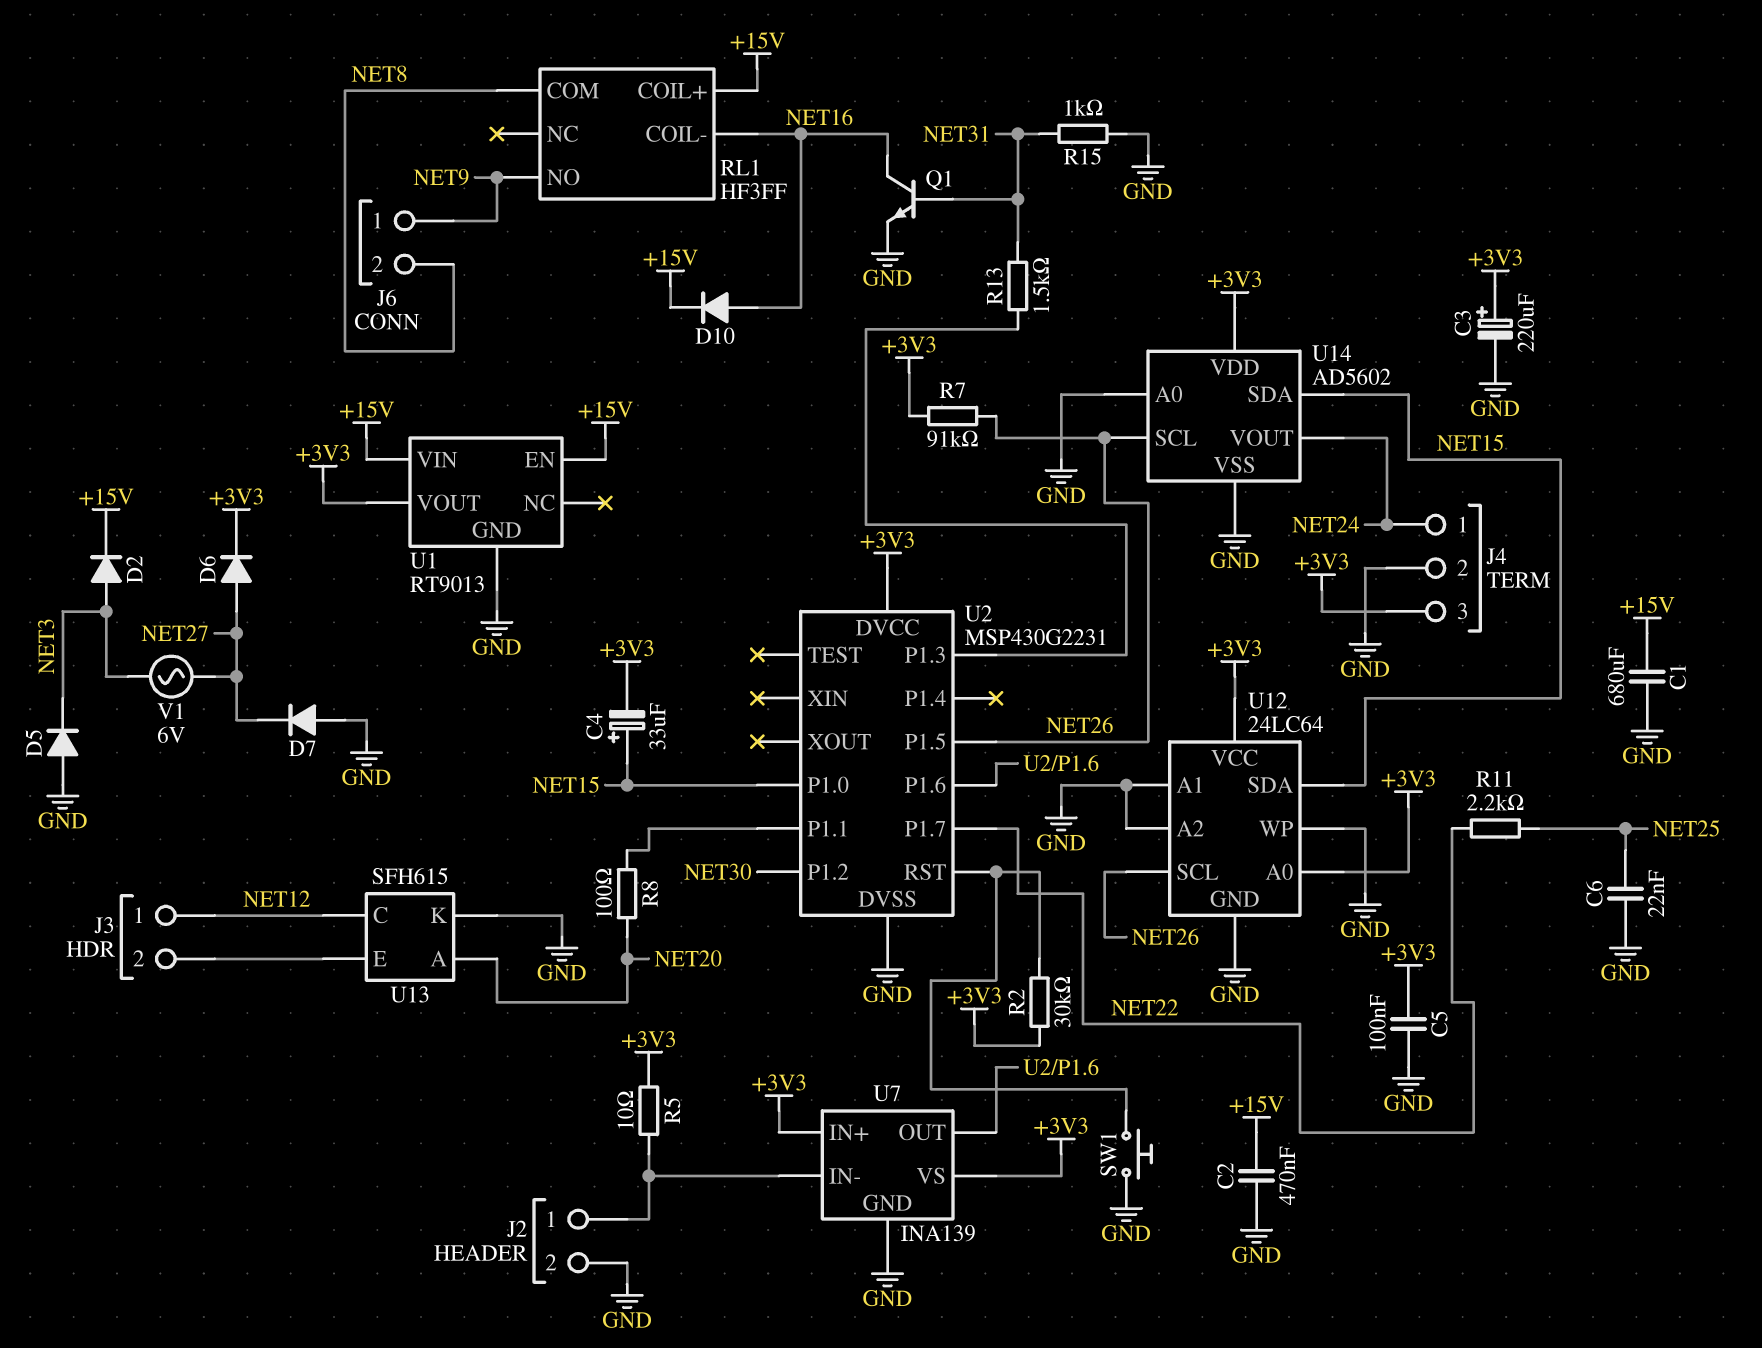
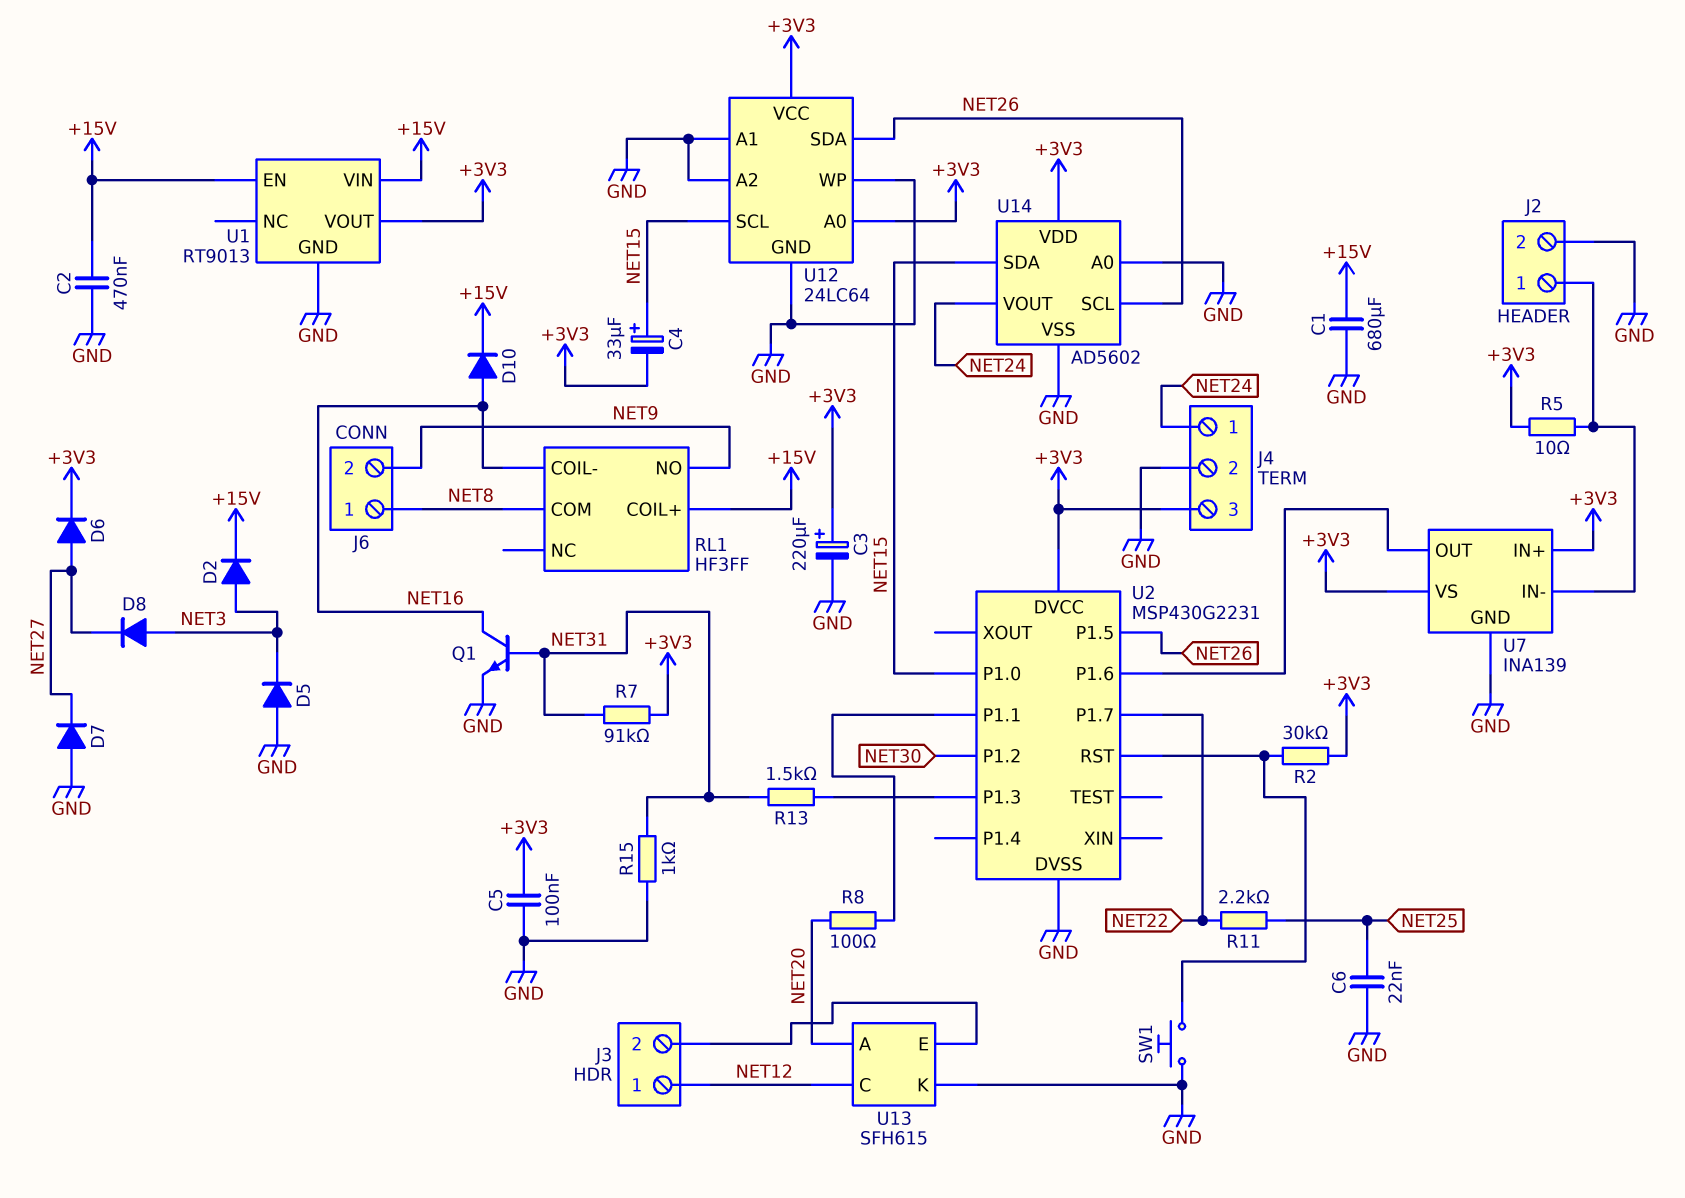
D8: none -> diode (A NET3, K NET27)
J6 pin 1: NET9 -> NET8
J6 pin 2: NET8 -> NET9
R7: 91k (+3V3, NET26) -> 91k (+3V3, NET31)
U12 pin SCL: NET26 -> NET15
U12 pin SDA: NET15 -> NET26
V1: AC 6V (NET3, NET27) -> none

